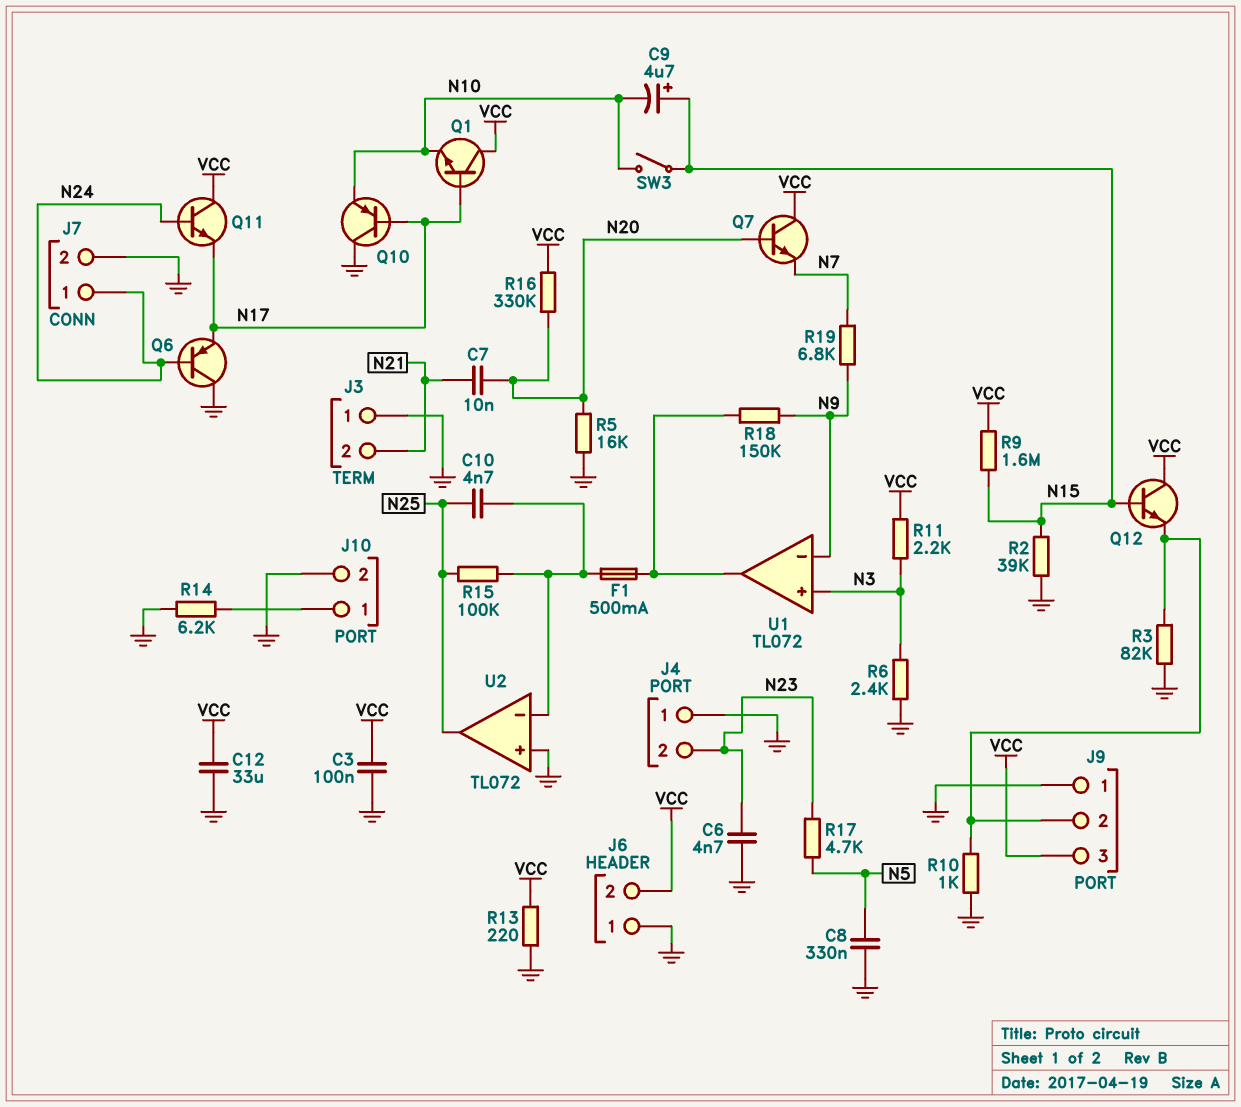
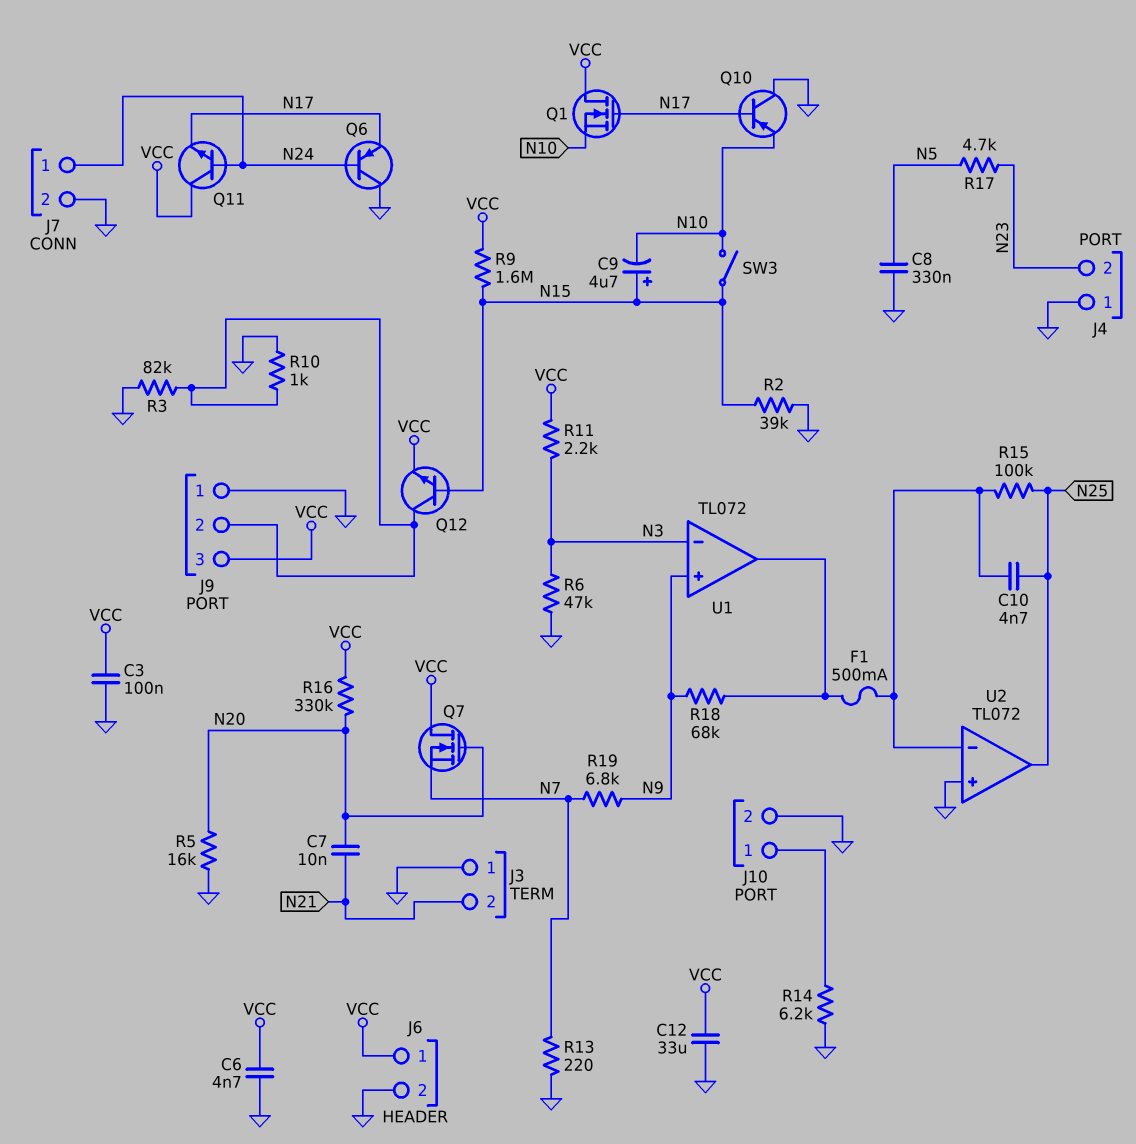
C6: 4.7nF (GND, N23) -> 4.7nF (GND, VCC)
J6 pin 1: GND -> VCC
J6 pin 2: VCC -> GND
Q1: NPN (B N17, C VCC, E N10) -> NMOS (G N17, D VCC, S N10)
Q7: NPN (B N20, C VCC, E N7) -> NMOS (G N20, D VCC, S N7)
Q12: NPN (B N15, C VCC, E J9/2) -> NPN (B N15, C J9/2, E VCC)
R6: 2.4k (GND, N3) -> 47k (GND, N3)
R13: 220 (GND, VCC) -> 220 (GND, N7)
R18: 150k (N9, U1/out) -> 68k (N9, U1/out)
U1 pin in+: N3 -> N9
U1 pin in-: N9 -> N3

